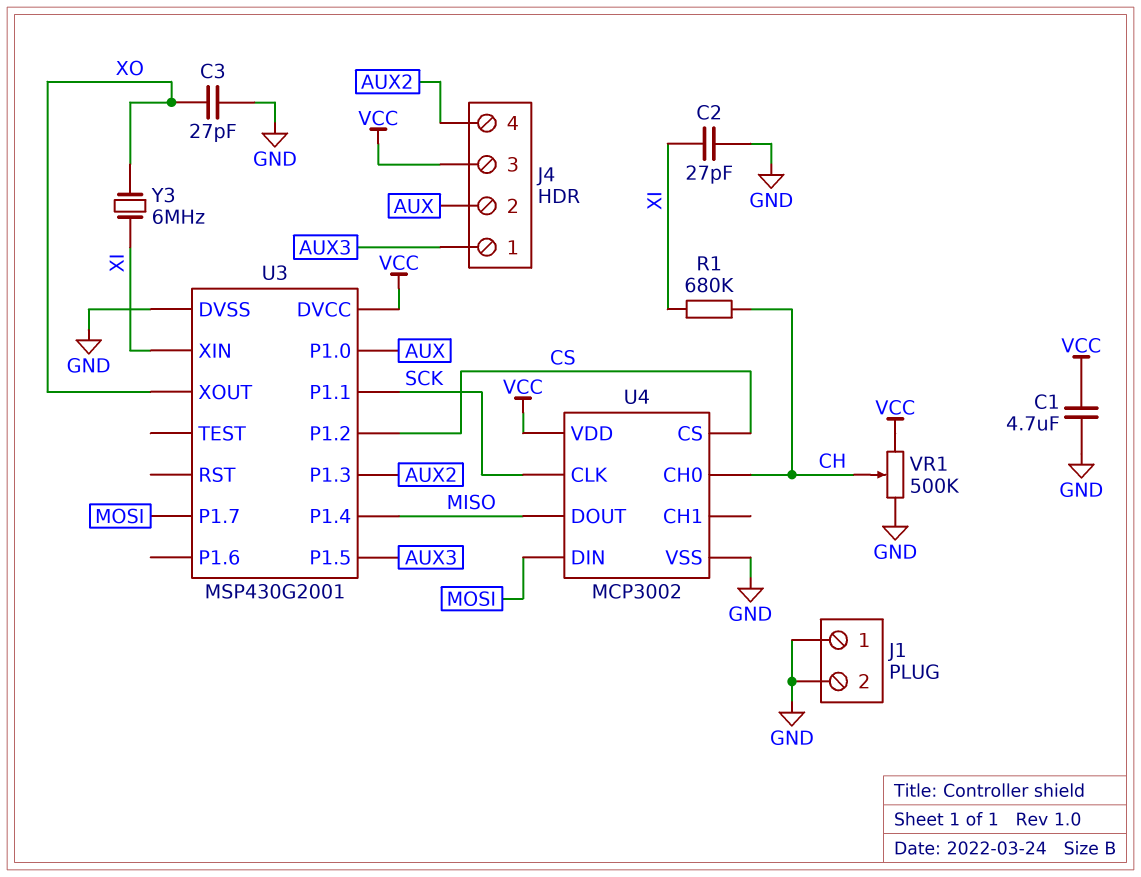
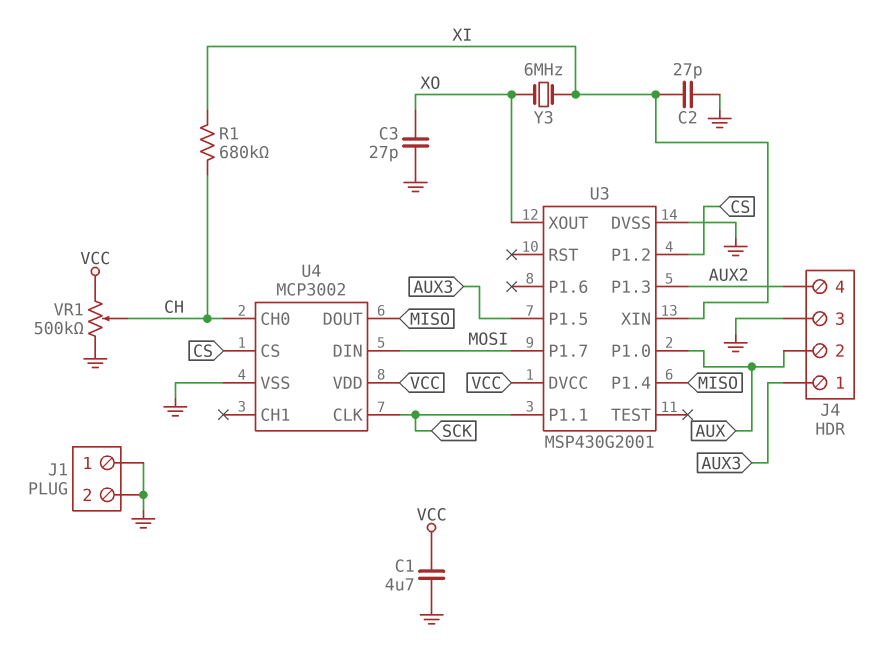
J4 pin 3: VCC -> GND

